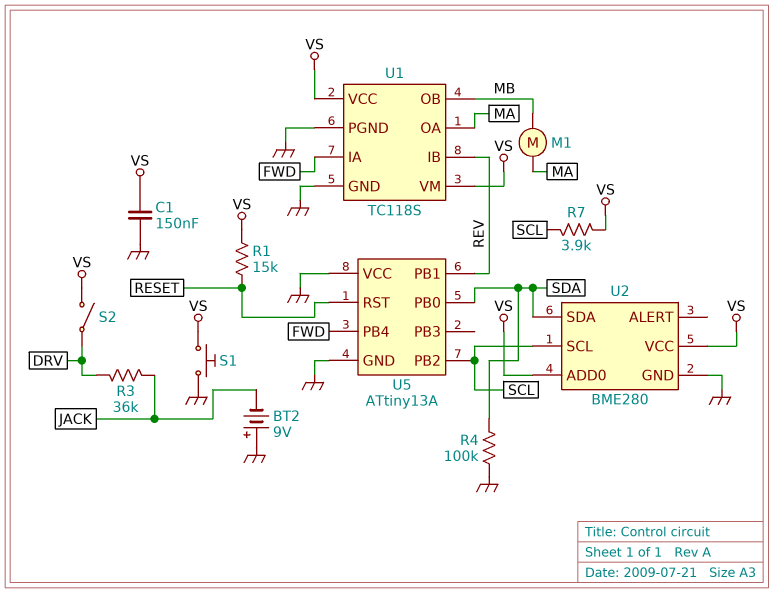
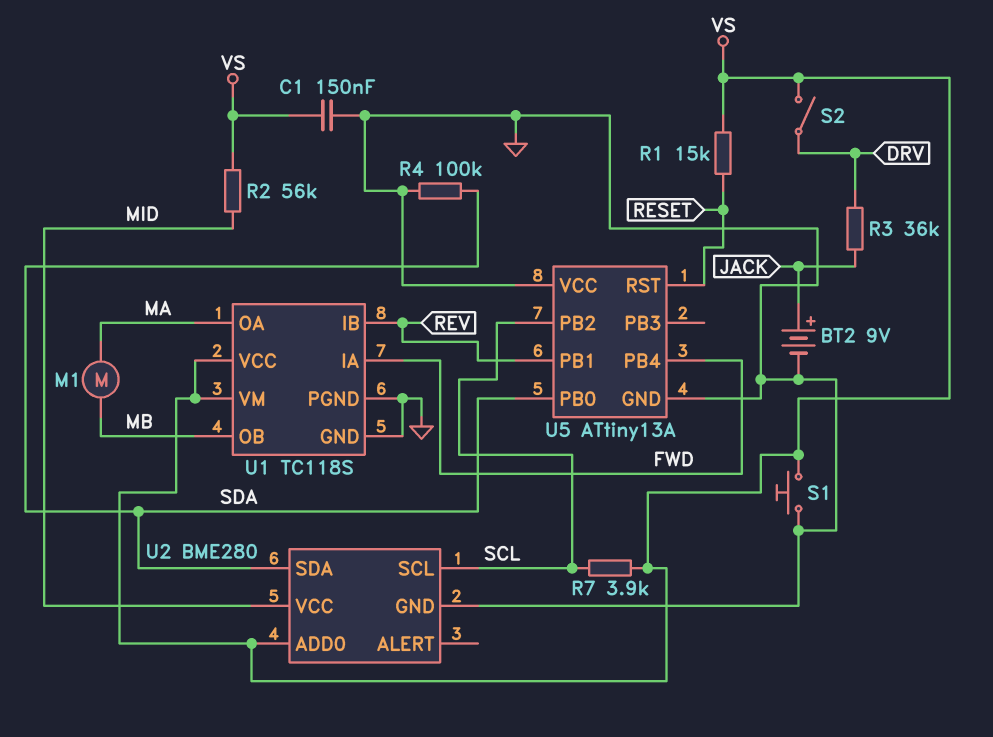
BT2: 9V (plus GND, minus JACK) -> 9V (plus JACK, minus GND)
R2: none -> 56k (MID, VS)
U2 pin VCC: VS -> MID

